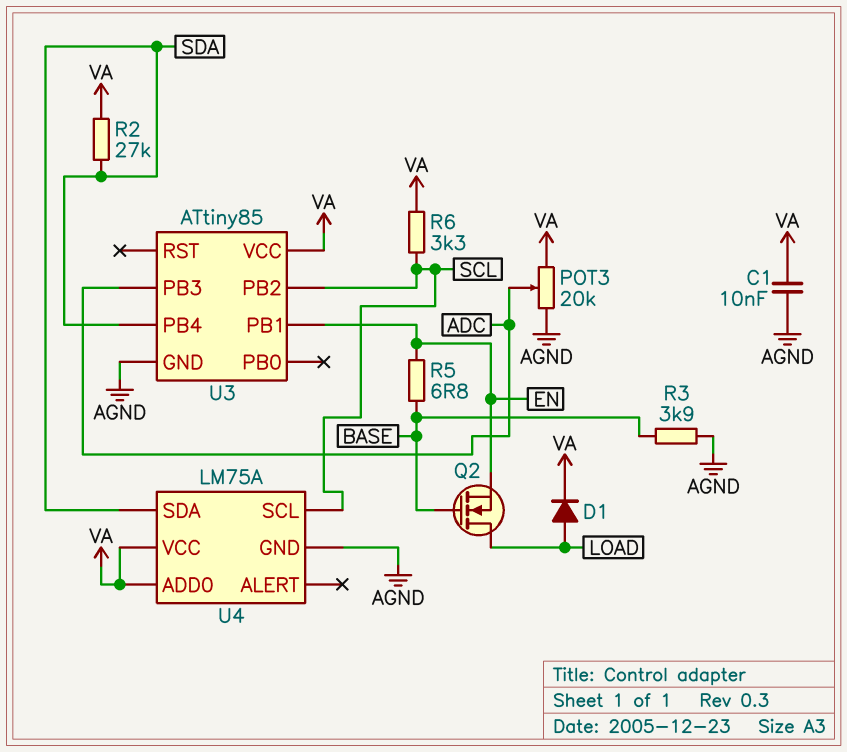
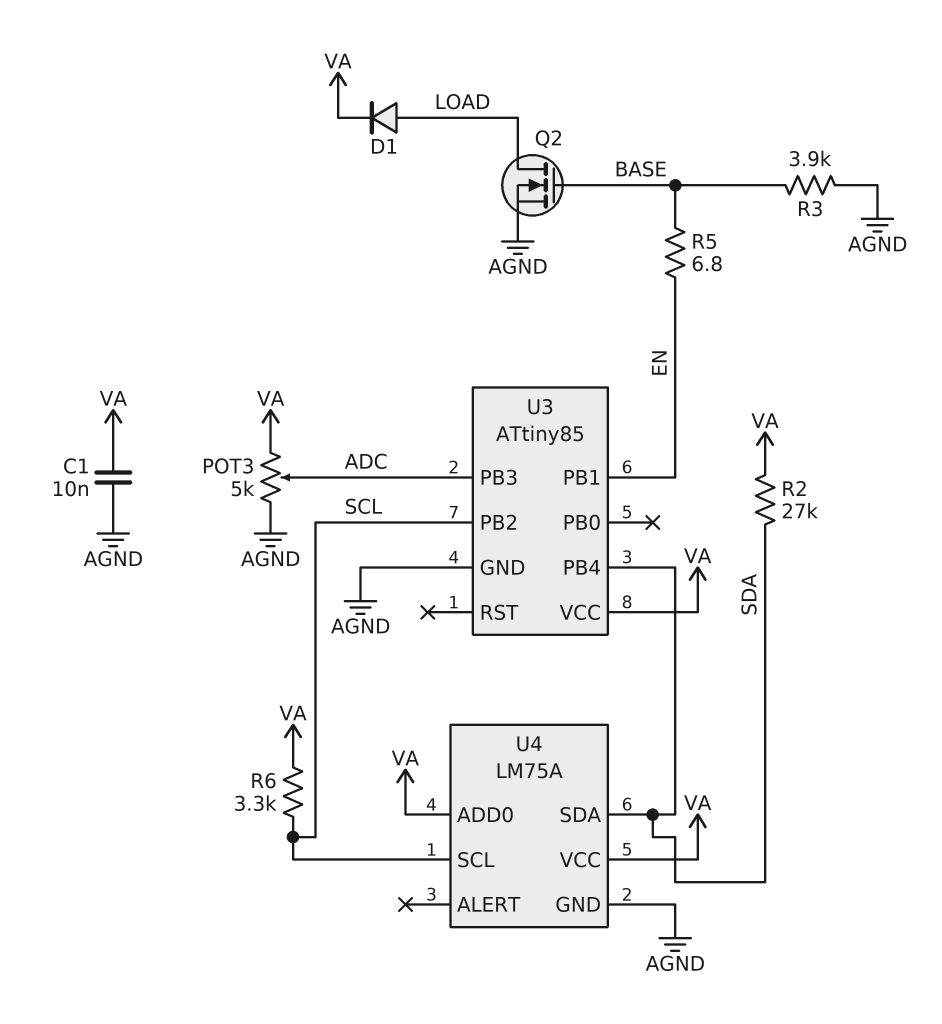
POT3: 20k (AGND, VA, wiper ADC) -> 5k (AGND, VA, wiper ADC)
Q2: NMOS (G BASE, D LOAD, S EN) -> NMOS (G BASE, D LOAD, S AGND)

